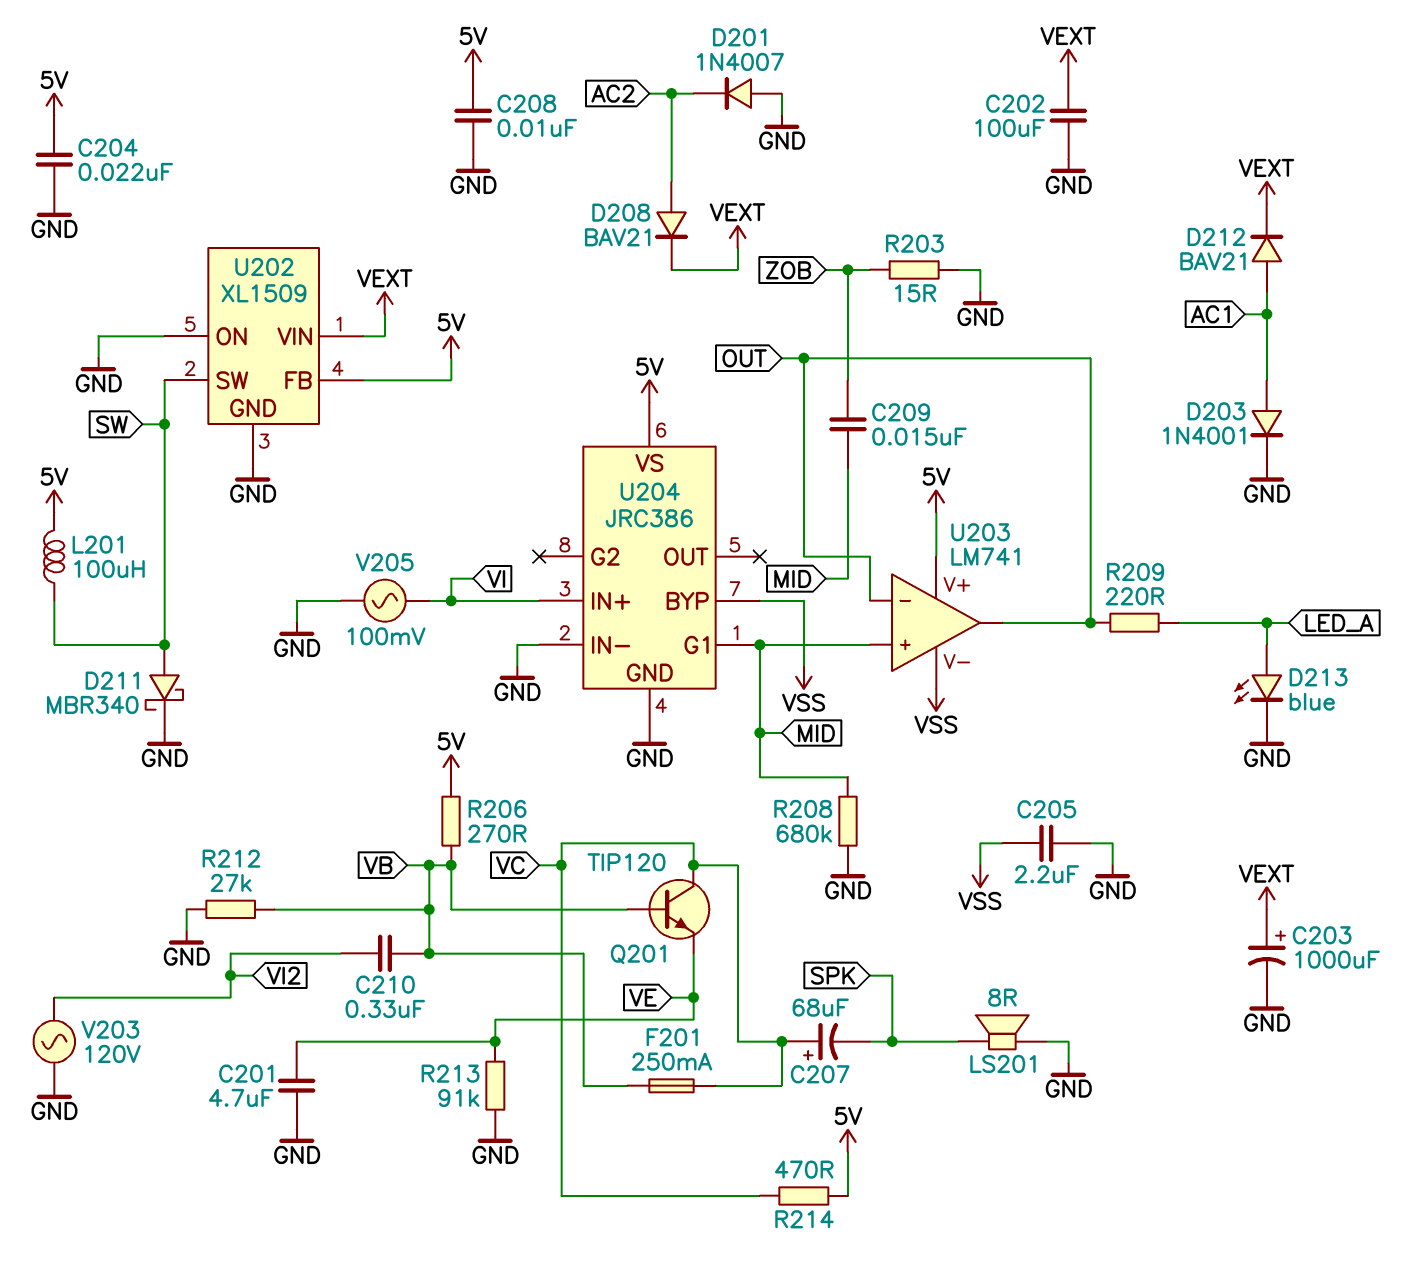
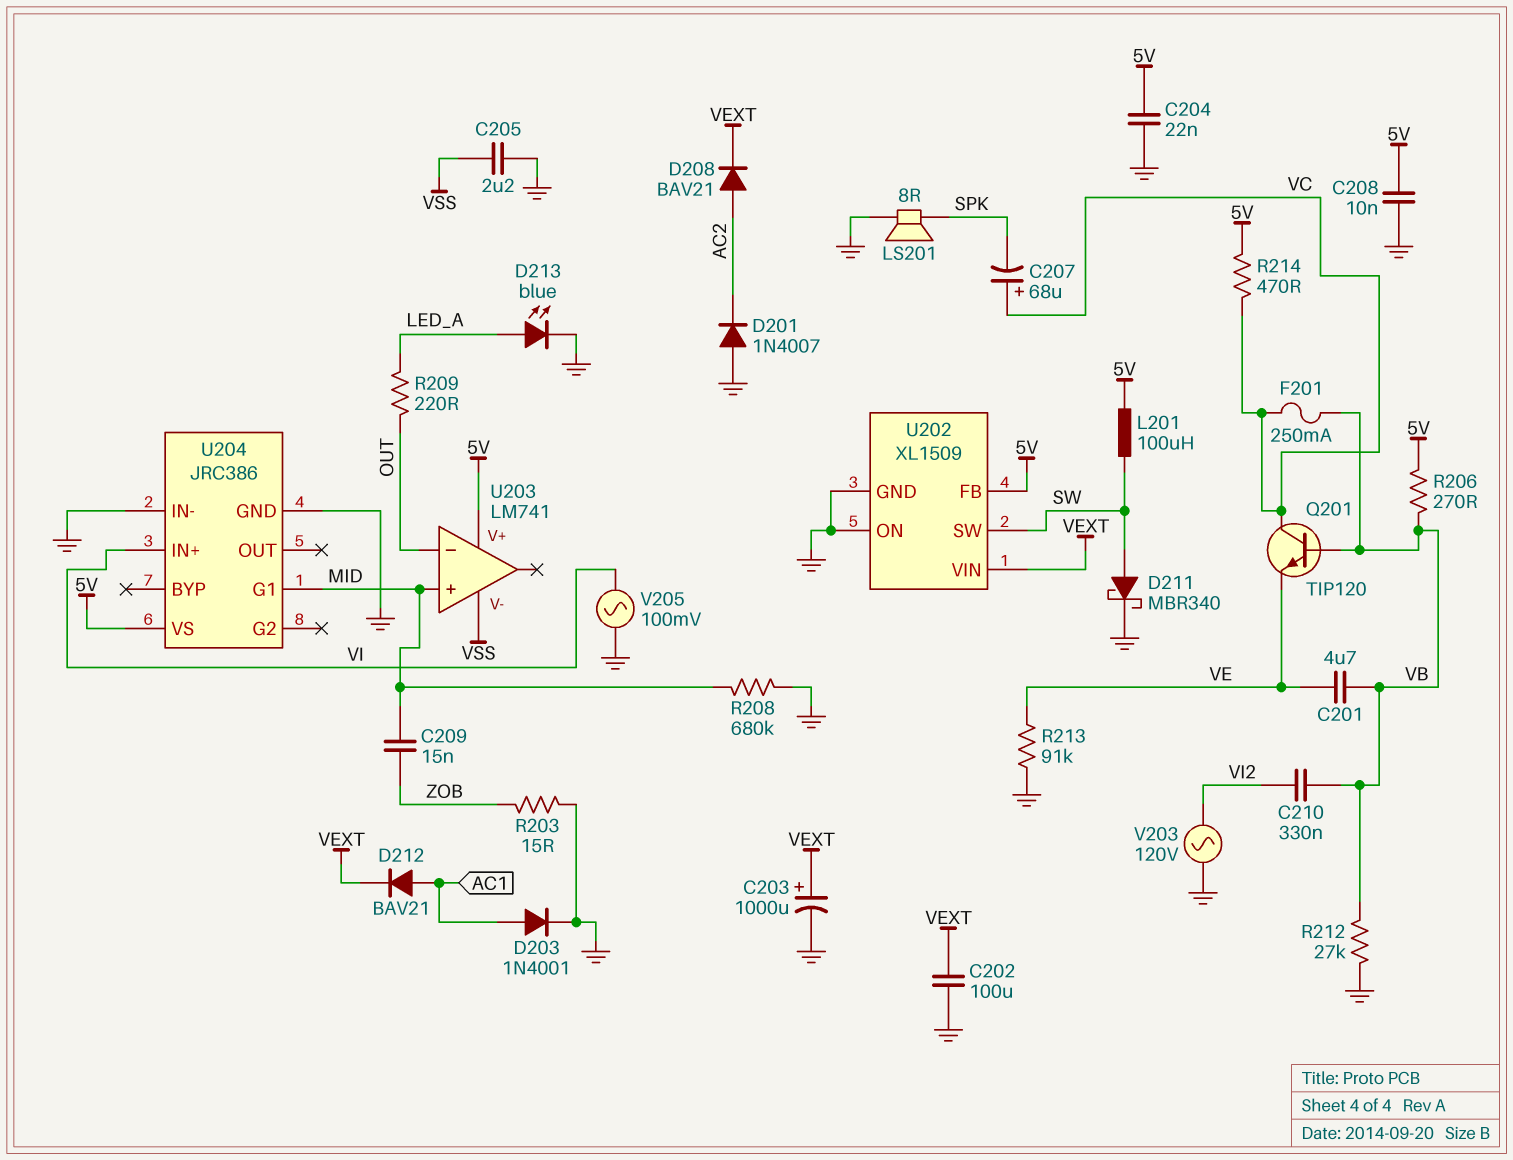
C201: 4.7uF (GND, VE) -> 4.7uF (VB, VE)
U203 pin out: OUT -> none
U204 pin BYP: VSS -> none

